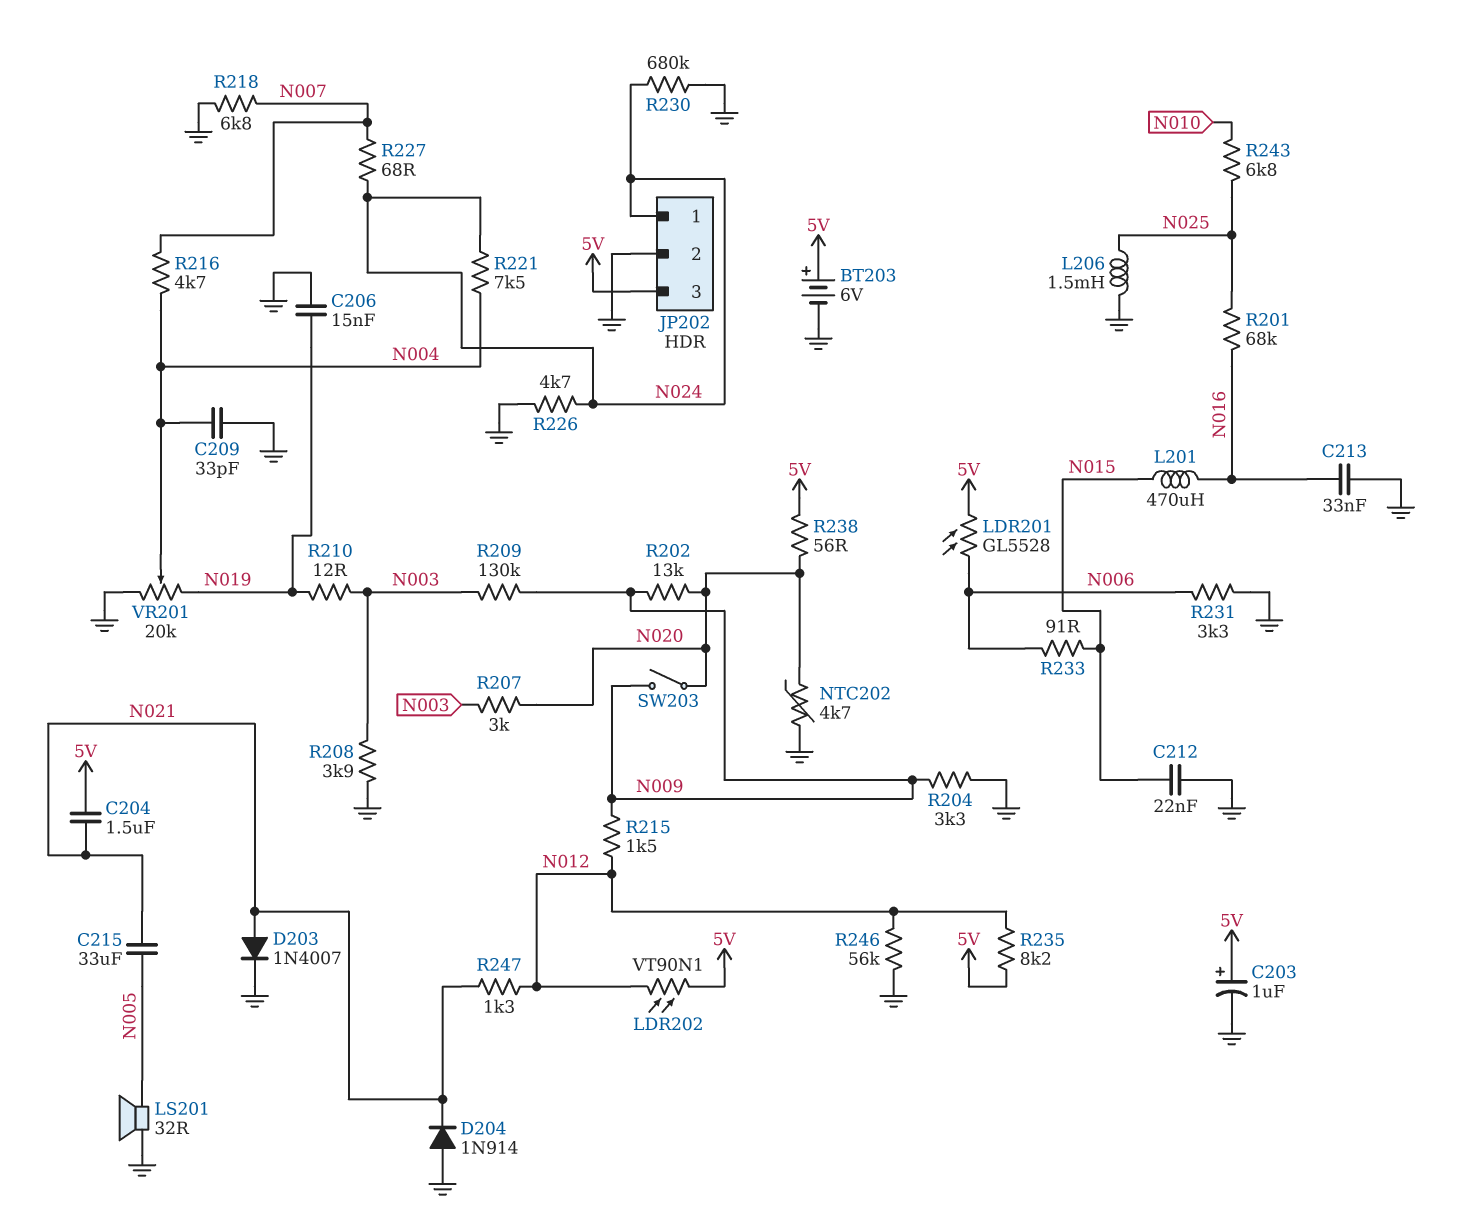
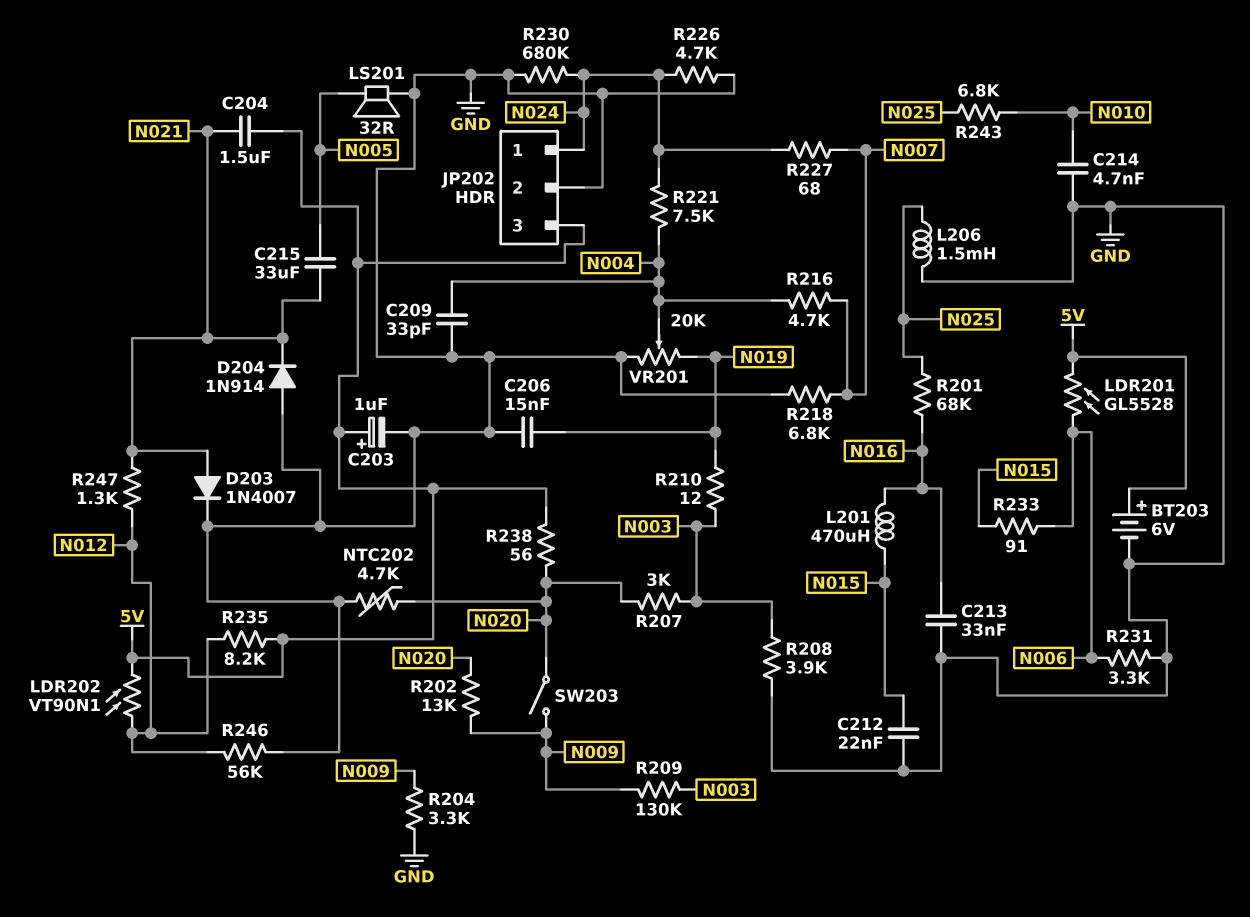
C214: none -> 4.7nF (GND, N010)
R215: 1.5k (N009, N012) -> none

